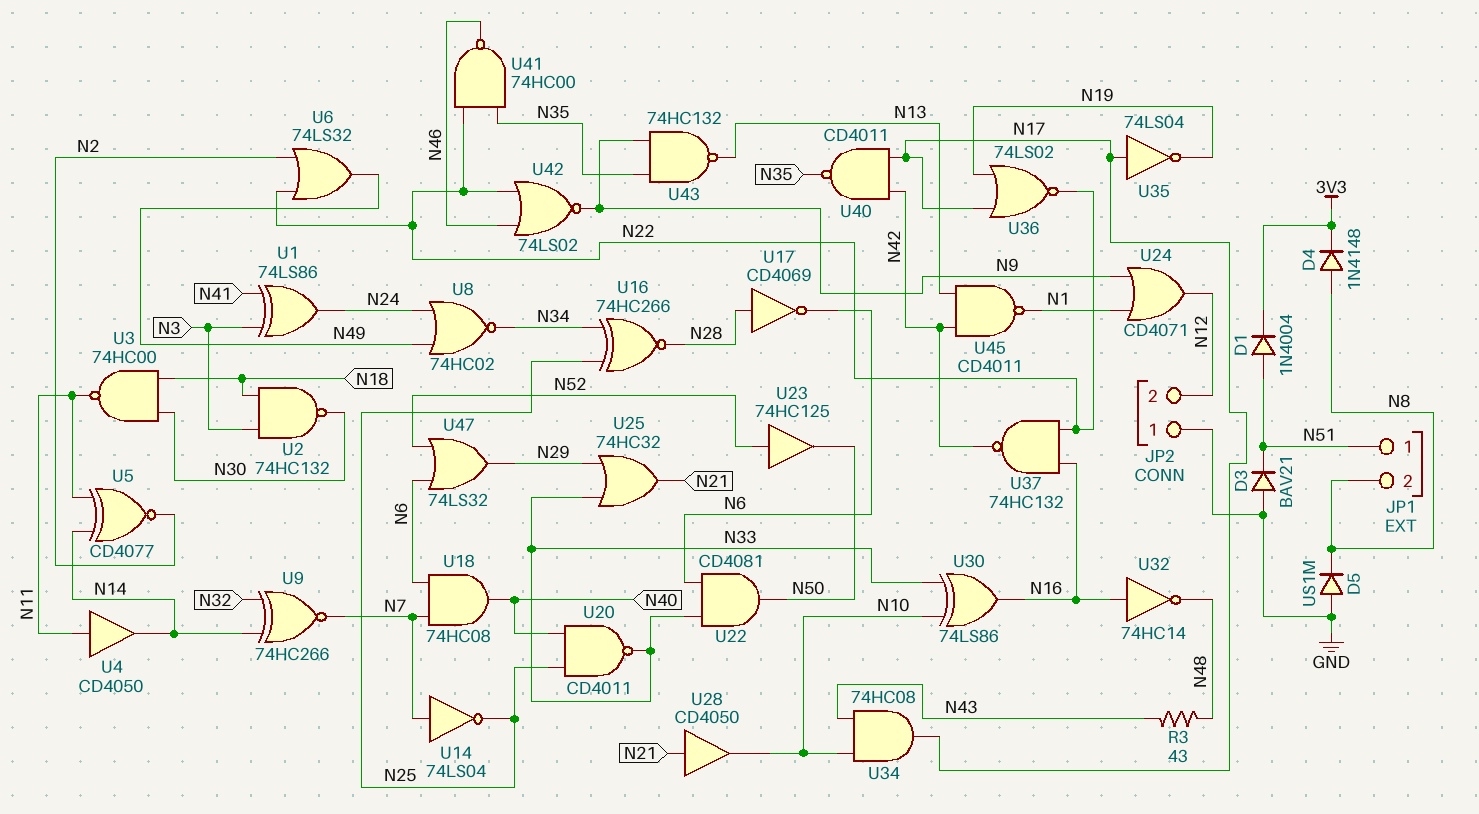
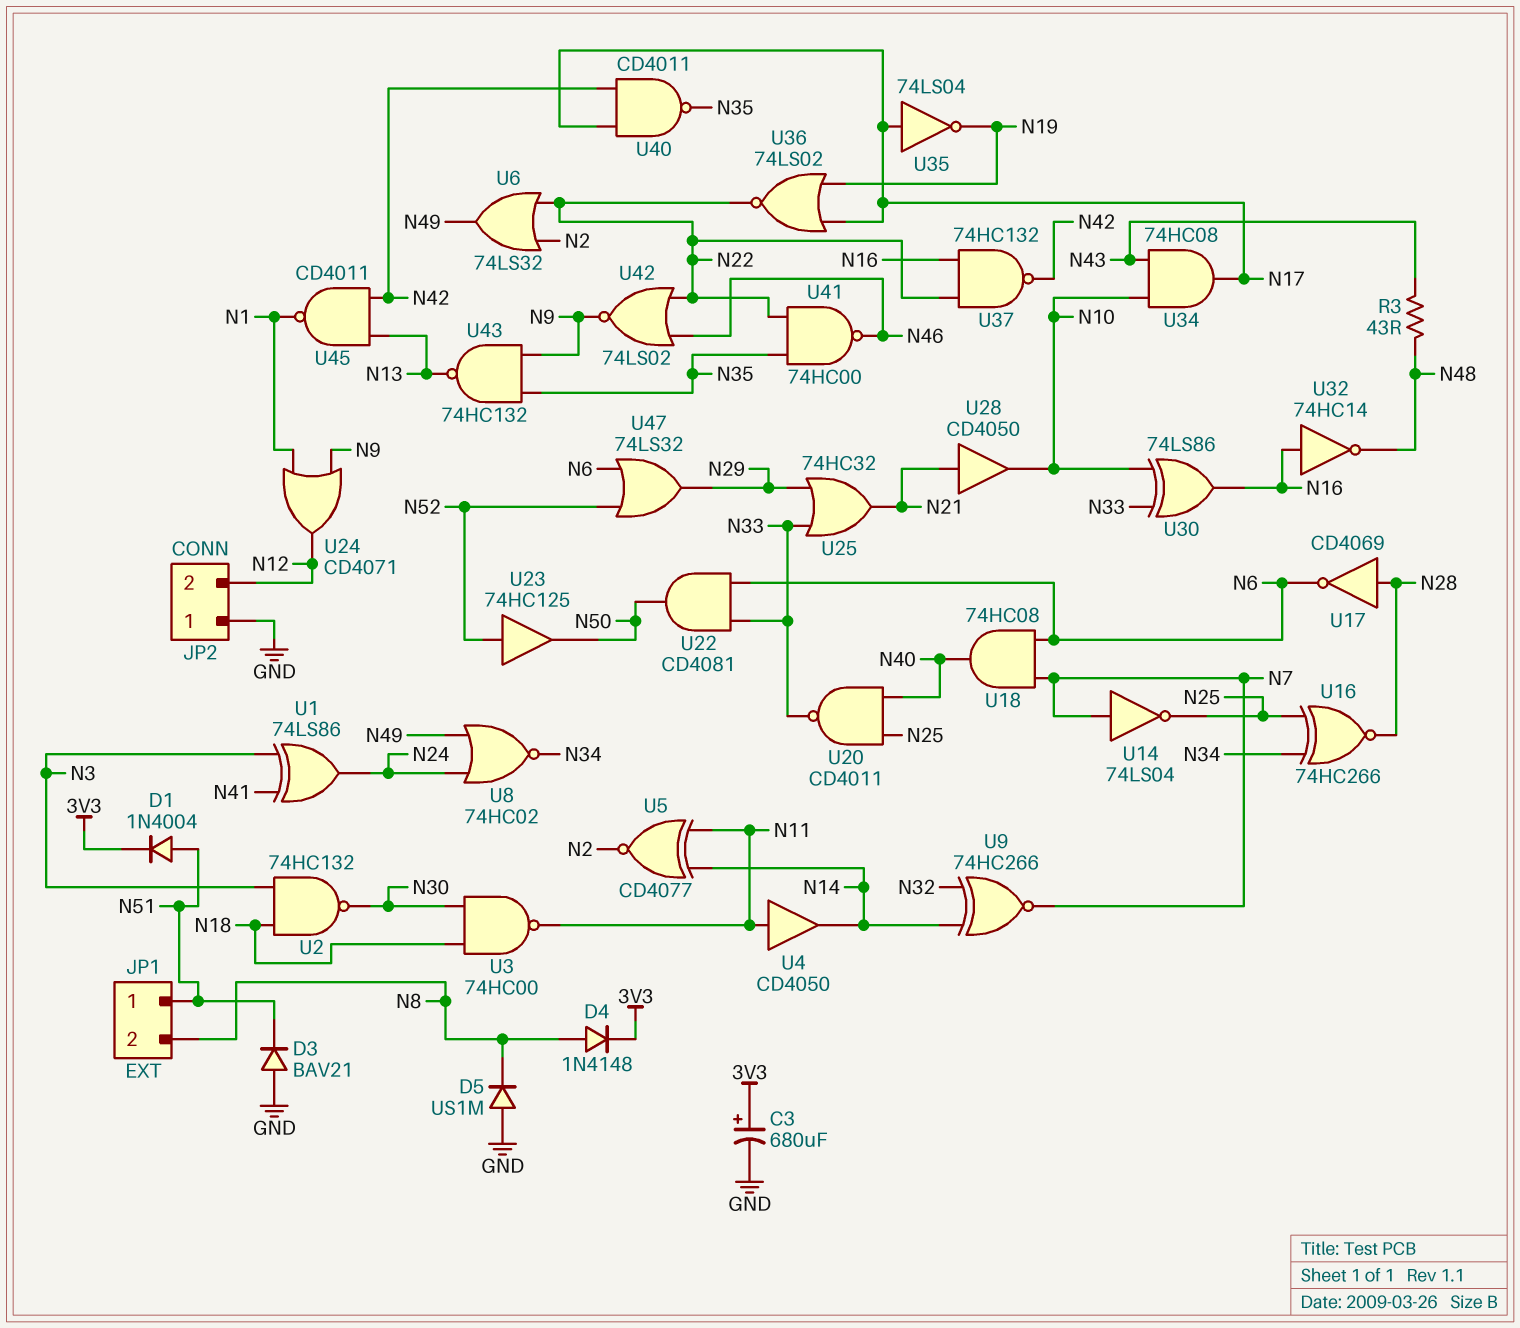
C3: none -> 680uF (plus 3V3, minus GND)

